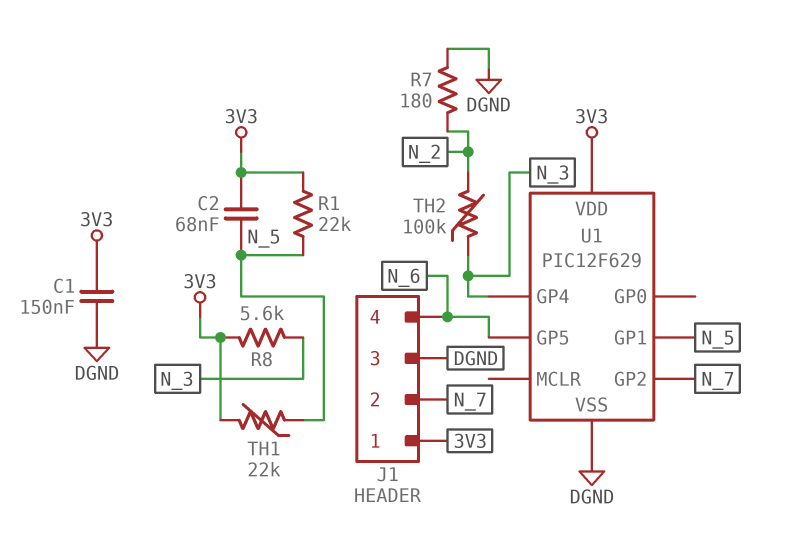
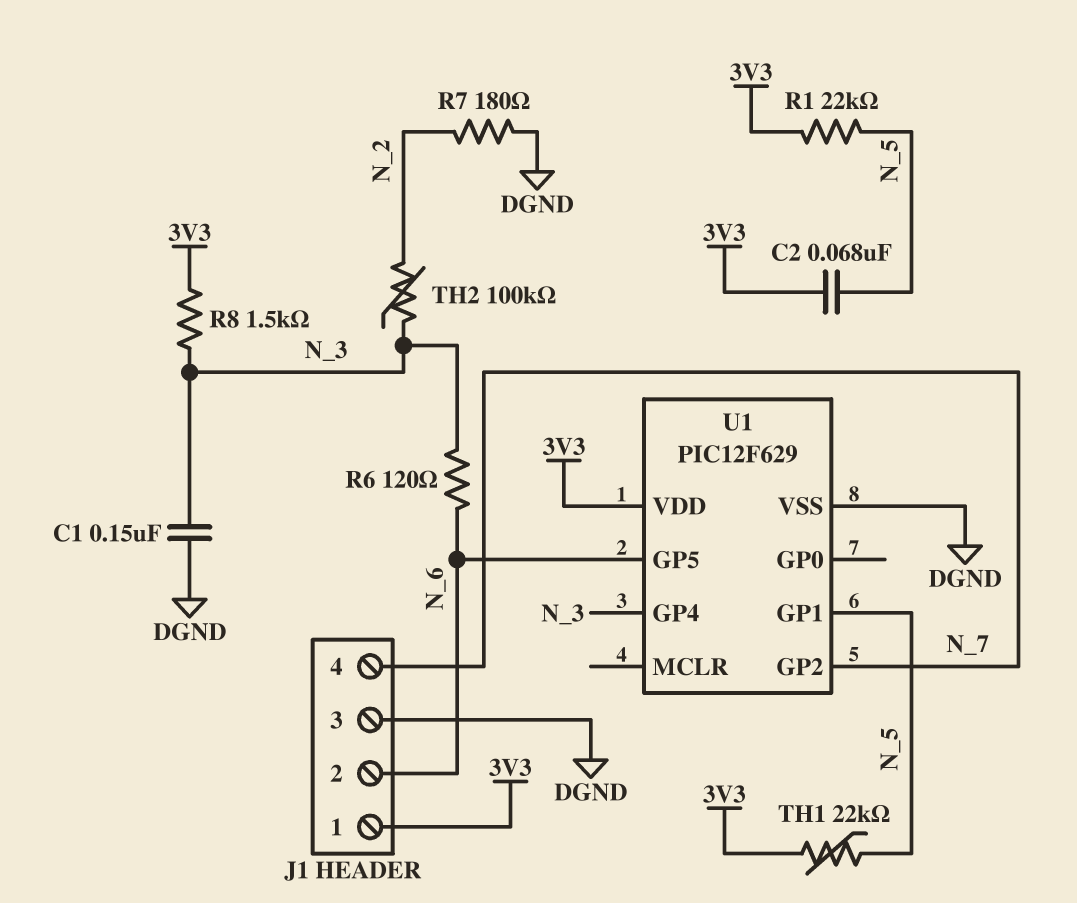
C1: 150nF (3V3, DGND) -> 150nF (DGND, N_3)
J1 pin 2: N_7 -> N_6
J1 pin 4: N_6 -> N_7
R6: none -> 120 (N_3, N_6)
R8: 5.6k (3V3, N_3) -> 1.5k (3V3, N_3)

